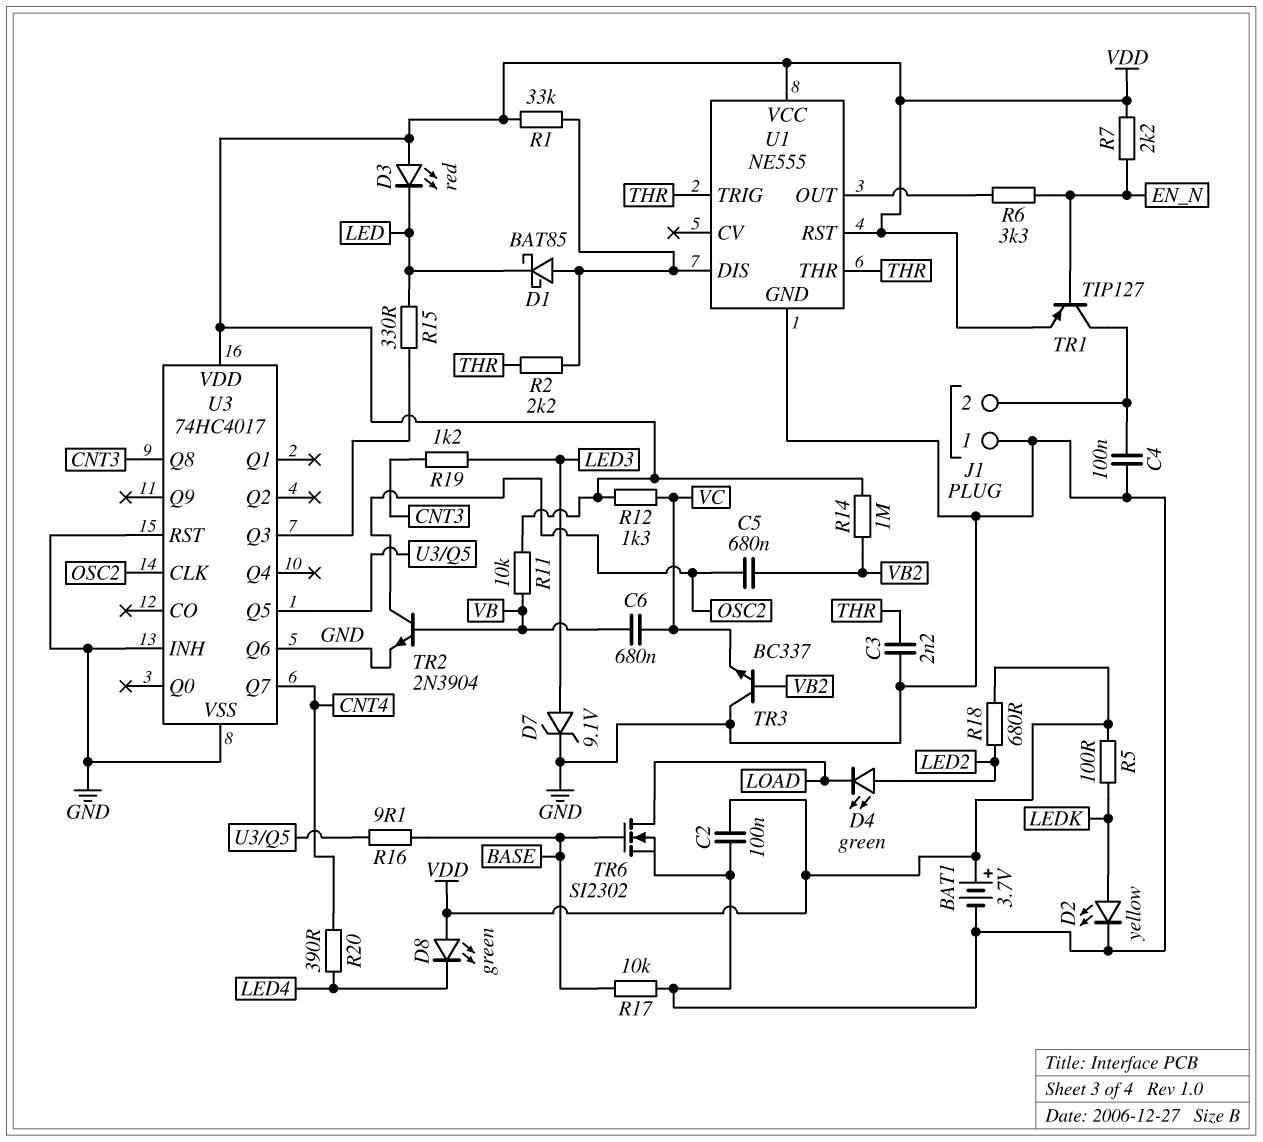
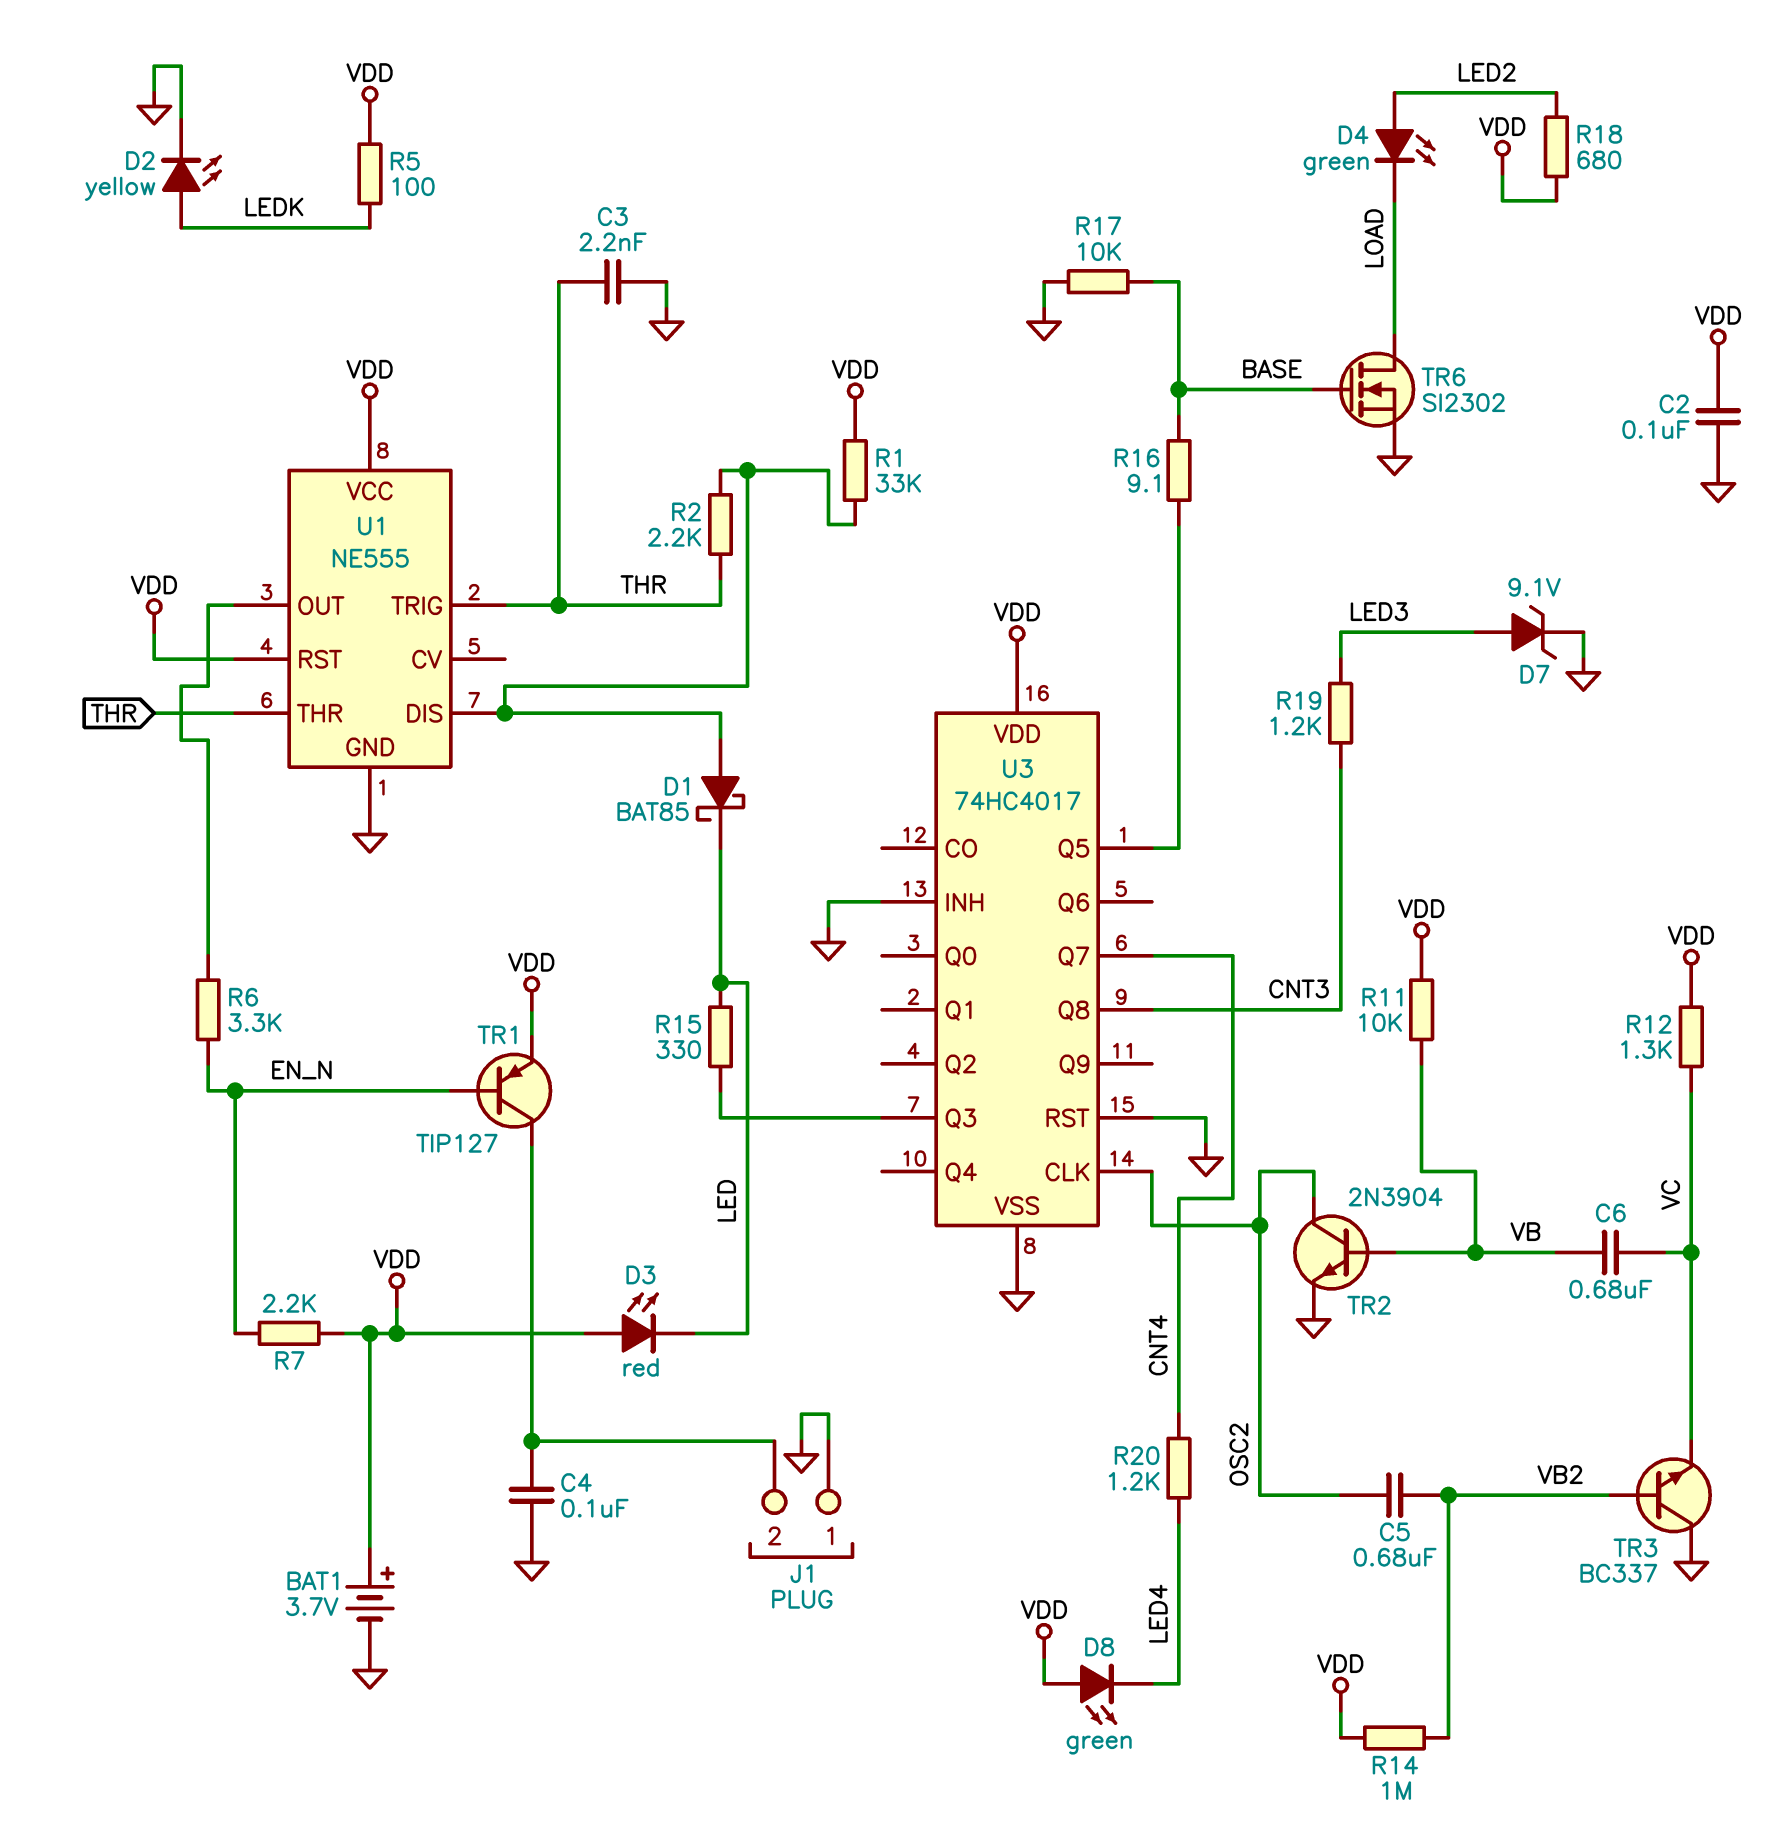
R20: 390 (CNT4, LED4) -> 1.2k (CNT4, LED4)
U3 pin Q6: GND -> none

